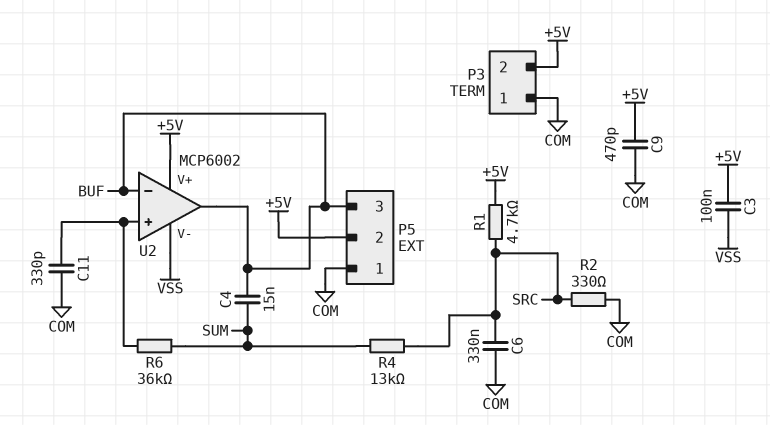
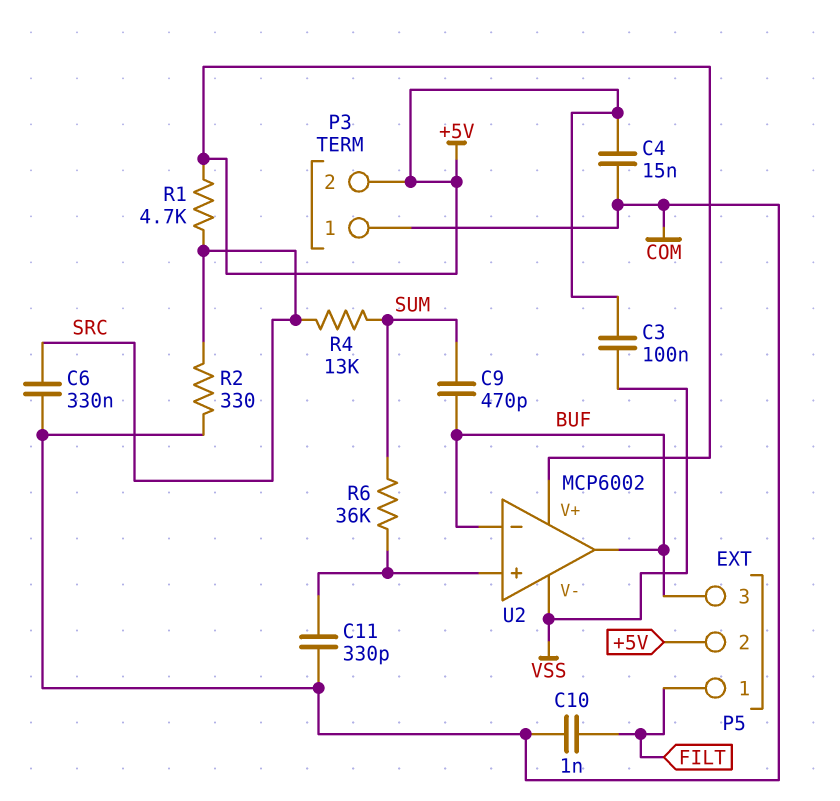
C4: 15nF (BUF, SUM) -> 15nF (+5V, COM)
C9: 470pF (+5V, COM) -> 470pF (BUF, SUM)
C10: none -> 1nF (COM, FILT)
P5 pin 1: COM -> FILT

